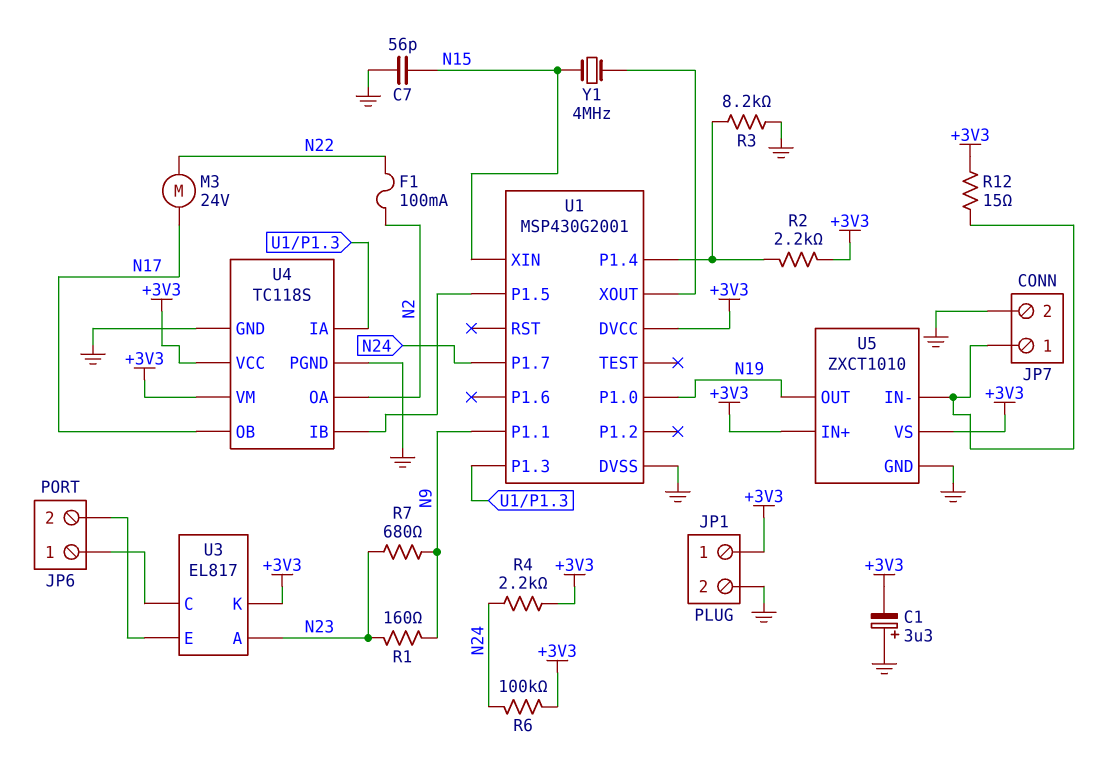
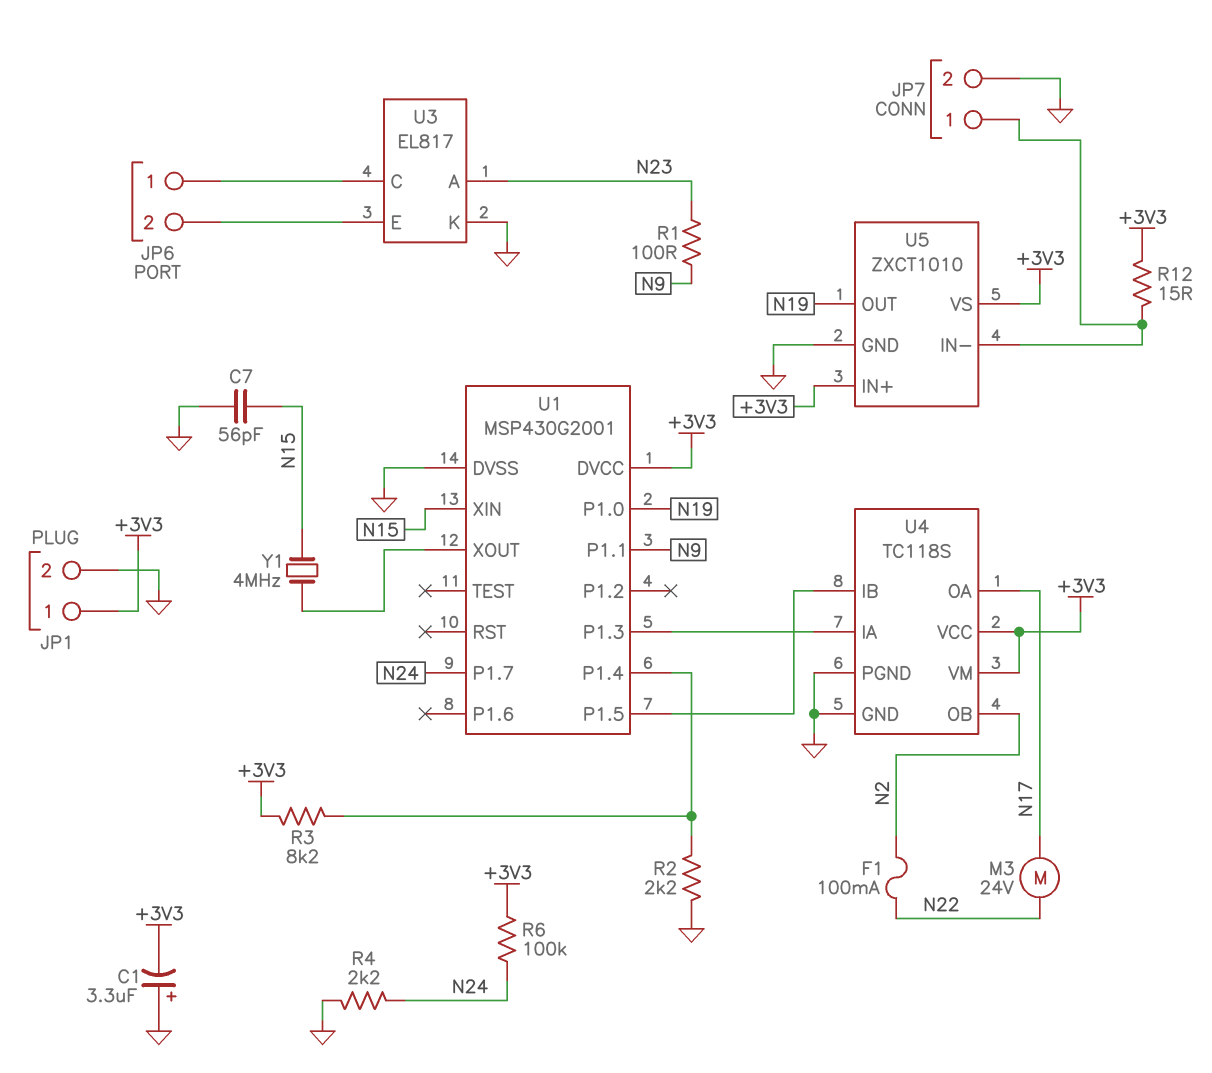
R1: 160 (N9, N23) -> 100 (N9, N23)
R2: 2.2k (+3V3, U1/P1.4) -> 2.2k (GND, U1/P1.4)
R3: 8.2k (GND, U1/P1.4) -> 8.2k (+3V3, U1/P1.4)
R4: 2.2k (+3V3, N24) -> 2.2k (GND, N24)
R7: 680 (N9, N23) -> none
U3 pin K: +3V3 -> GND
U4 pin OA: N2 -> N17
U4 pin OB: N17 -> N2

